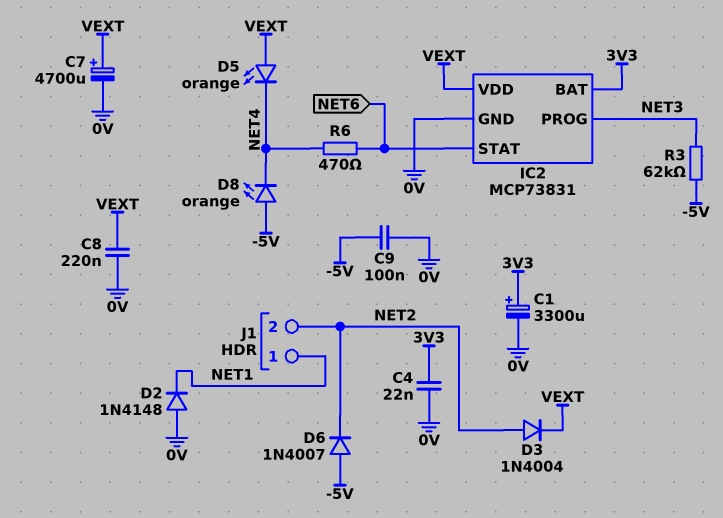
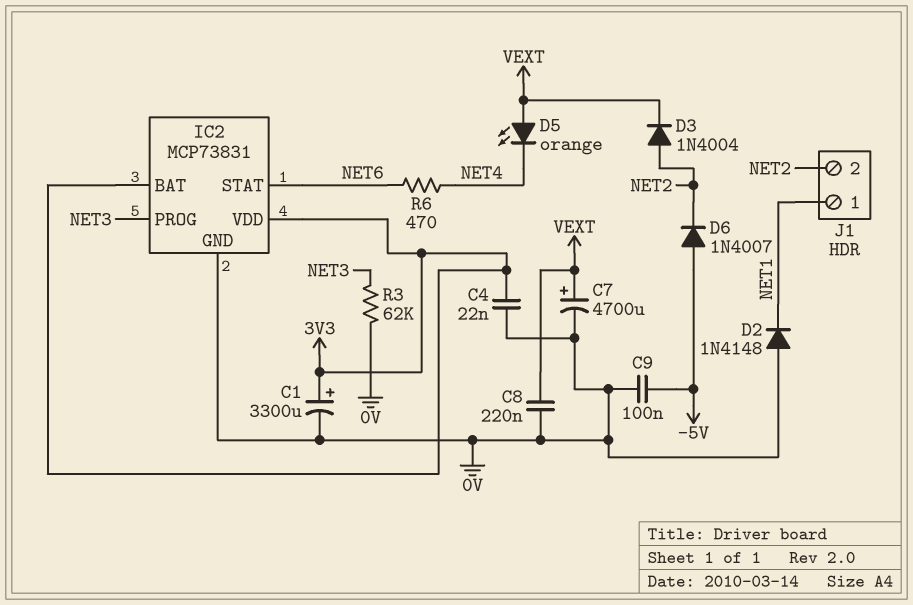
D8: LED orange (A -5V, K NET4) -> none
IC2 pin VDD: VEXT -> 3V3
R3: 62k (-5V, NET3) -> 62k (0V, NET3)

